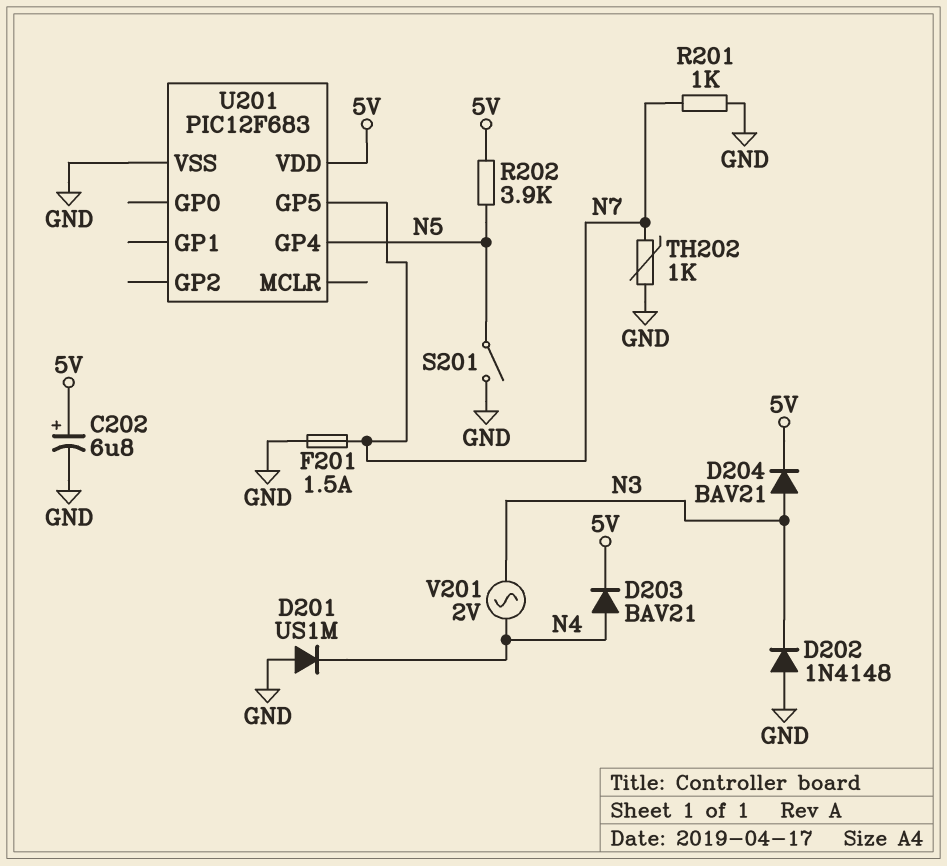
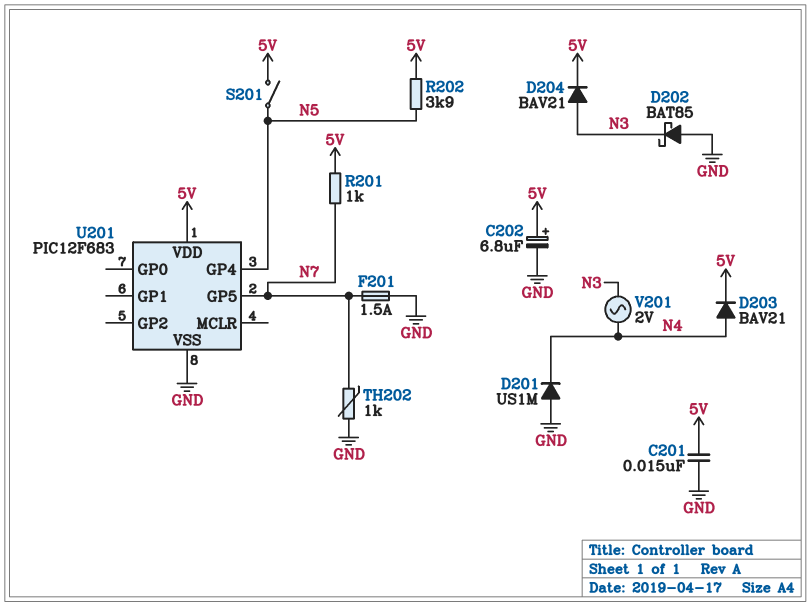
C201: none -> 15nF (5V, GND)
D202: diode 1N4148 (A GND, K N3) -> schottky BAT85 (A GND, K N3)
R201: 1k (GND, N7) -> 1k (5V, N7)
S201: switch (GND, N5) -> switch (5V, N5)

